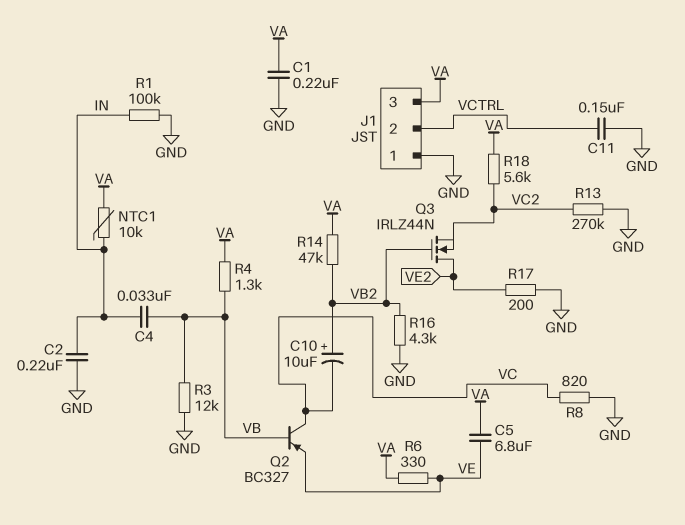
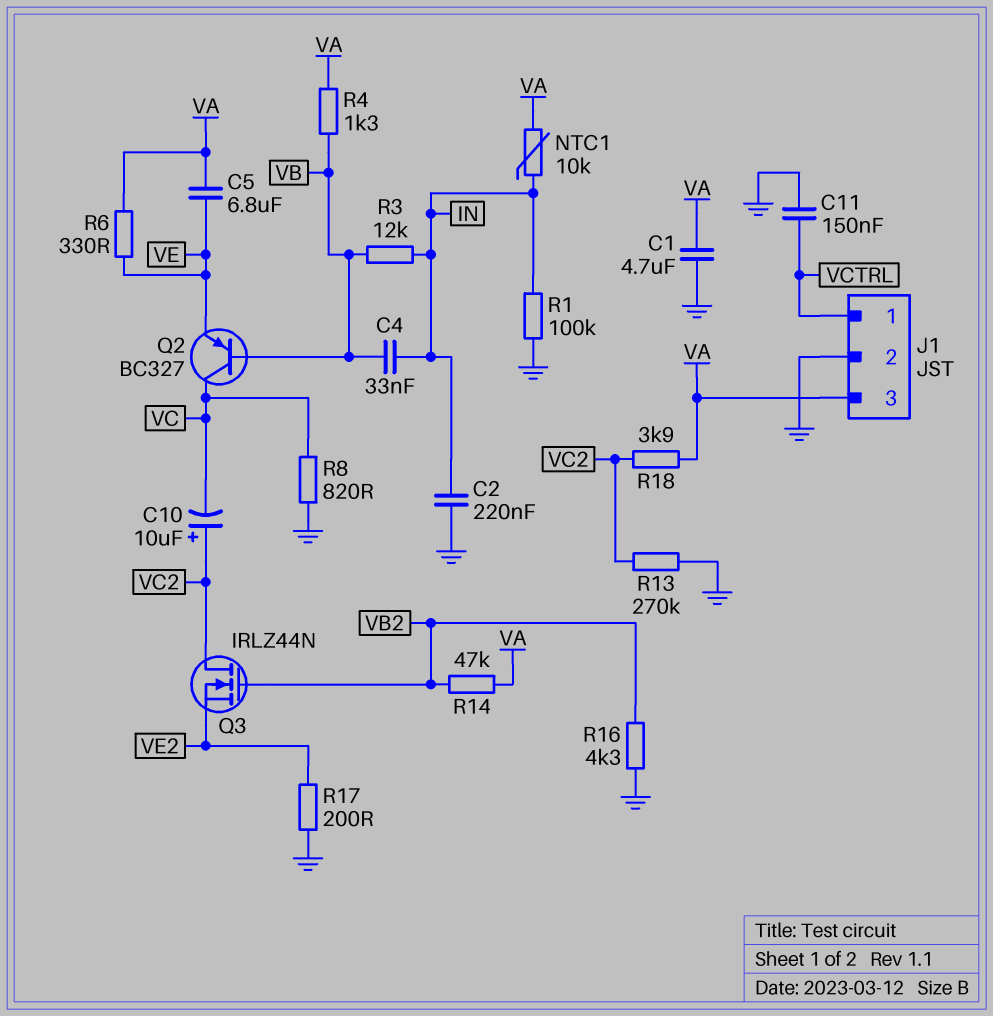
C1: 220nF (GND, VA) -> 4.7uF (GND, VA)
C10: 10uF (plus VB2, minus VC) -> 10uF (plus VC2, minus VC)
J1 pin 1: GND -> VCTRL
J1 pin 2: VCTRL -> GND
Q3: NMOS IRLZ44N (G VB2, D VE2, S VC2) -> NMOS IRLZ44N (G VB2, D VC2, S VE2)
R3: 12k (GND, VB) -> 12k (IN, VB)
R18: 5.6k (VA, VC2) -> 3.9k (VA, VC2)

